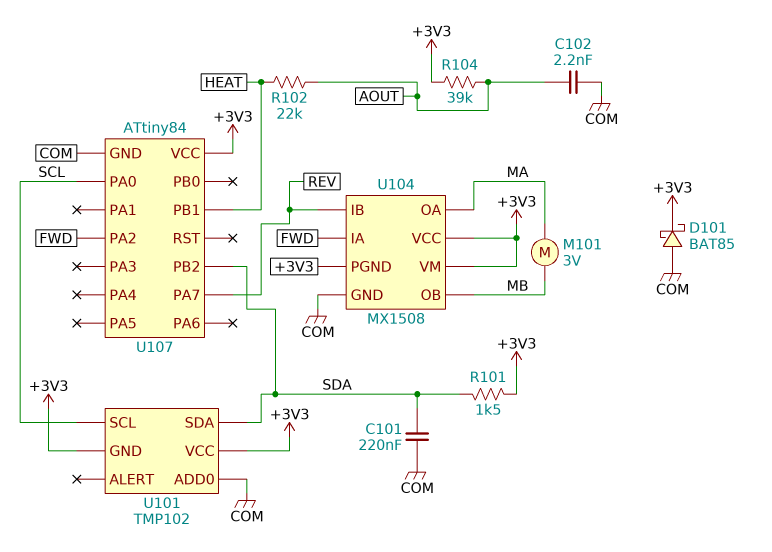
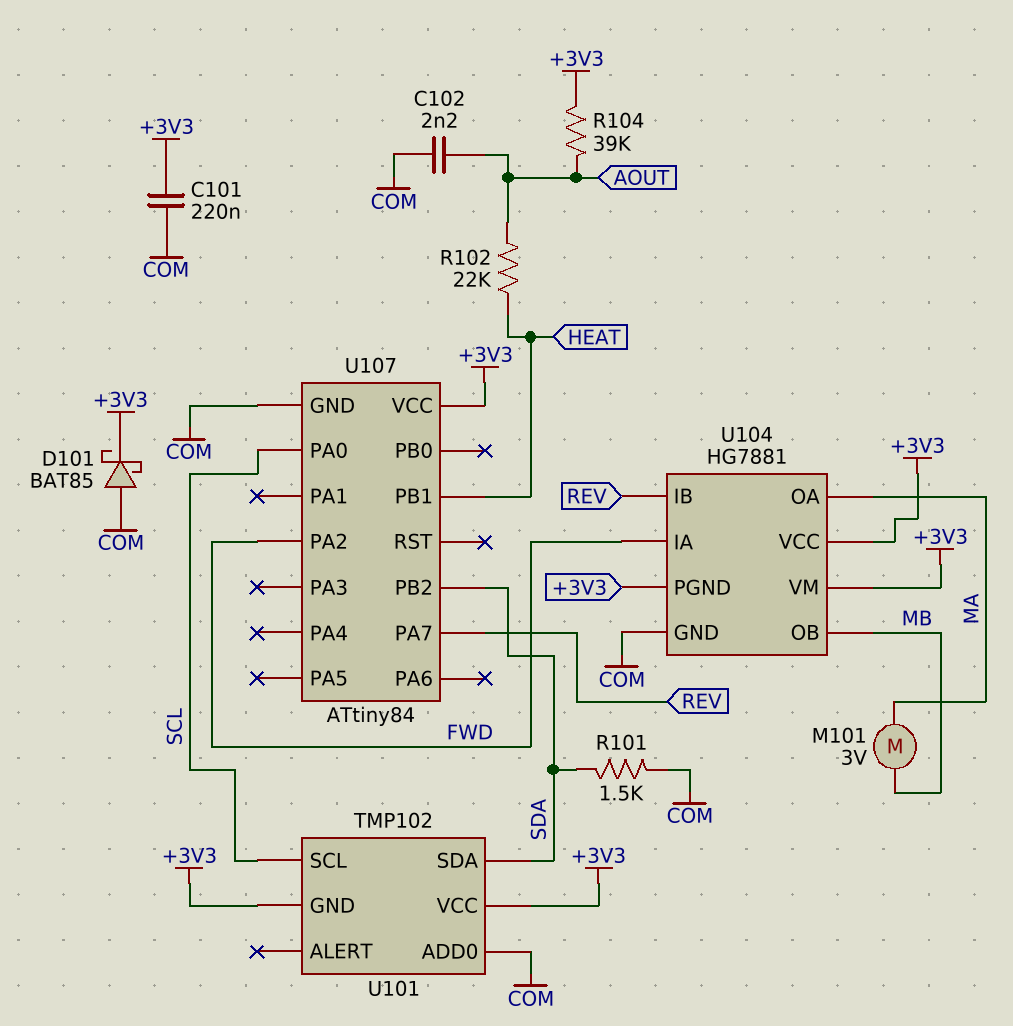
C101: 220nF (COM, SDA) -> 220nF (+3V3, COM)
R101: 1.5k (+3V3, SDA) -> 1.5k (COM, SDA)
U104: MX1508 -> HG7881

